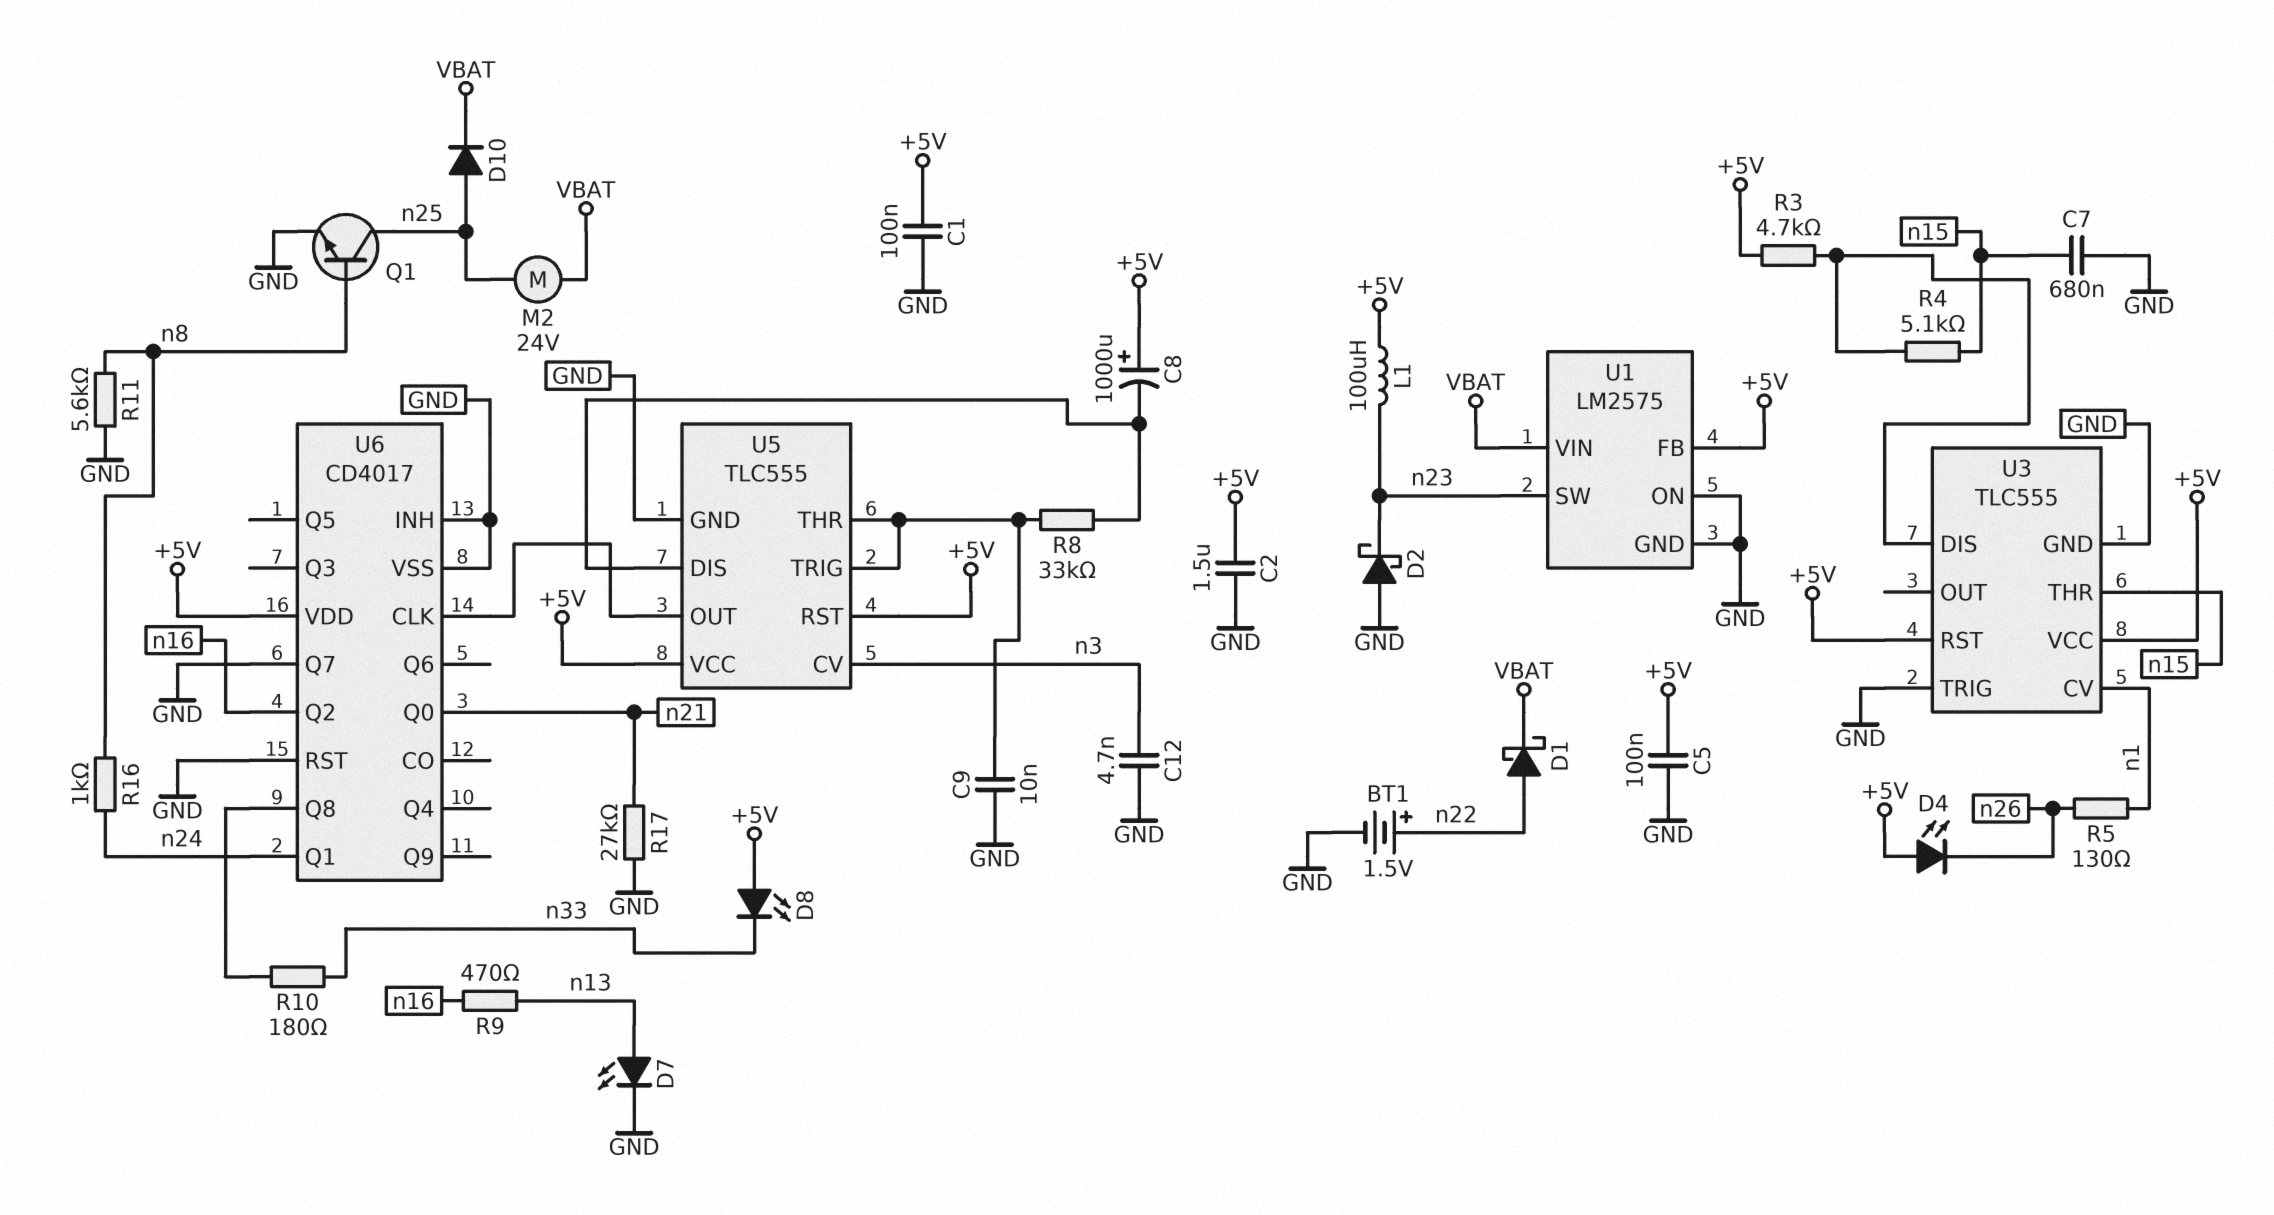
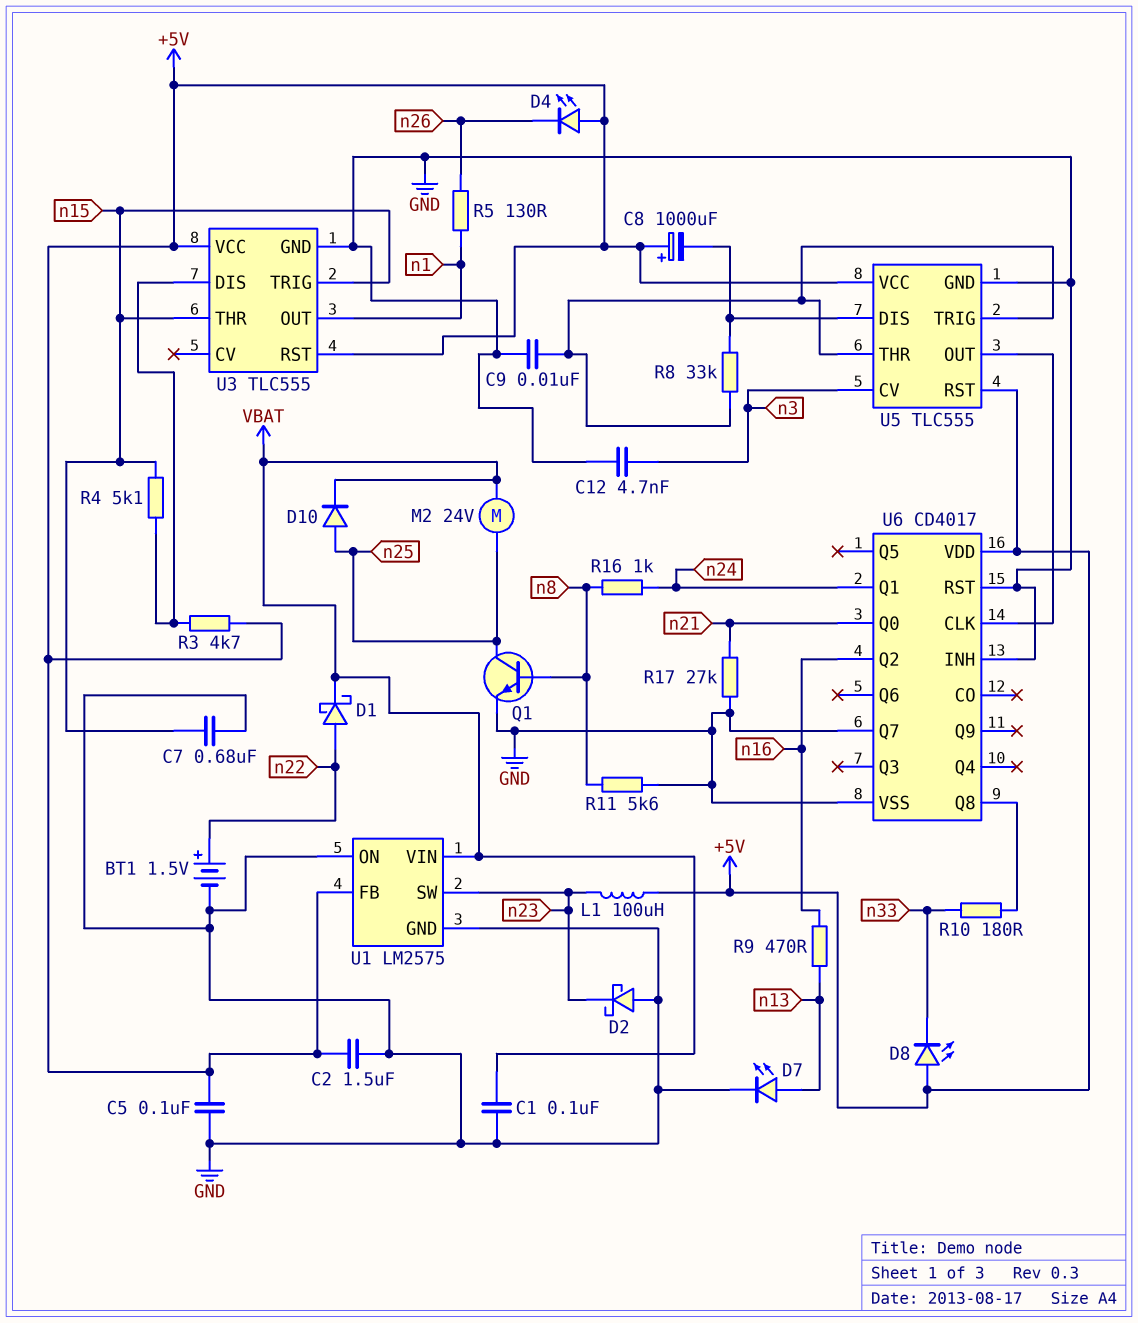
C1: 100nF (+5V, GND) -> 100nF (GND, VBAT)
U3 pin CV: n1 -> none
U3 pin OUT: none -> n1
U3 pin TRIG: GND -> n15

